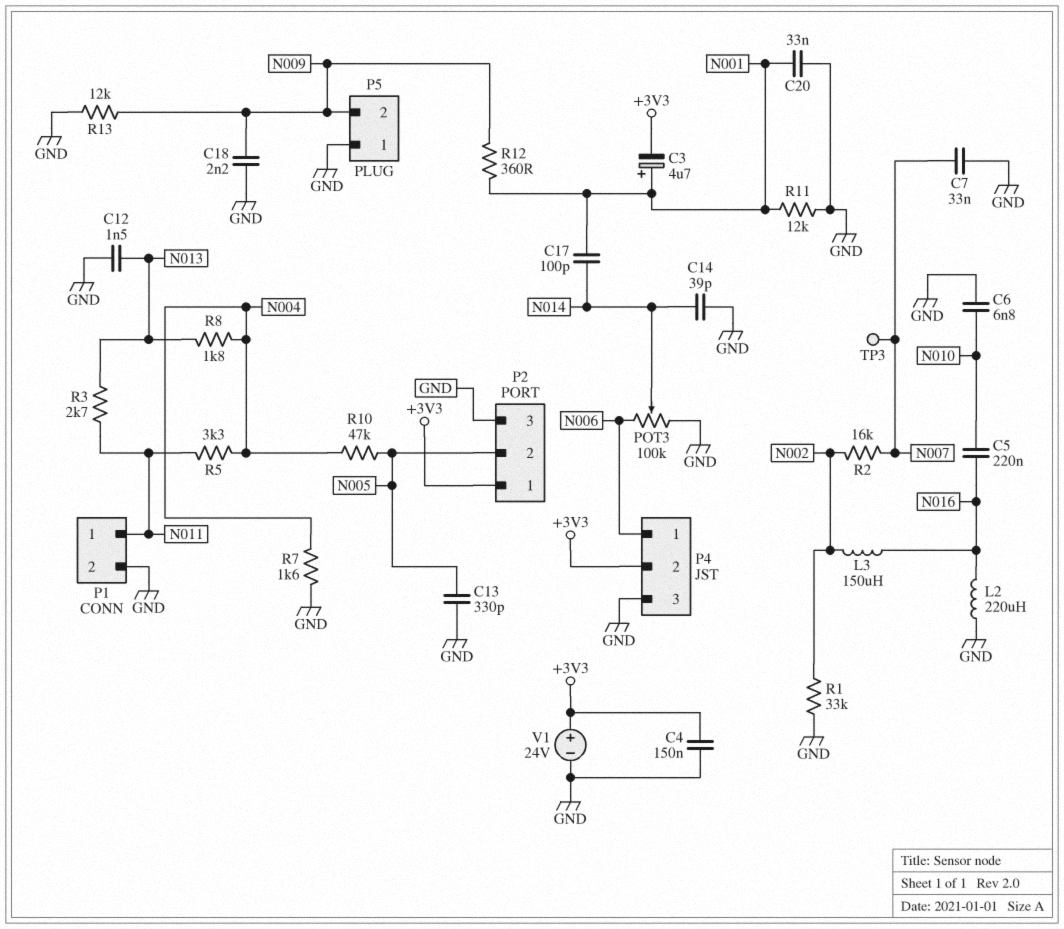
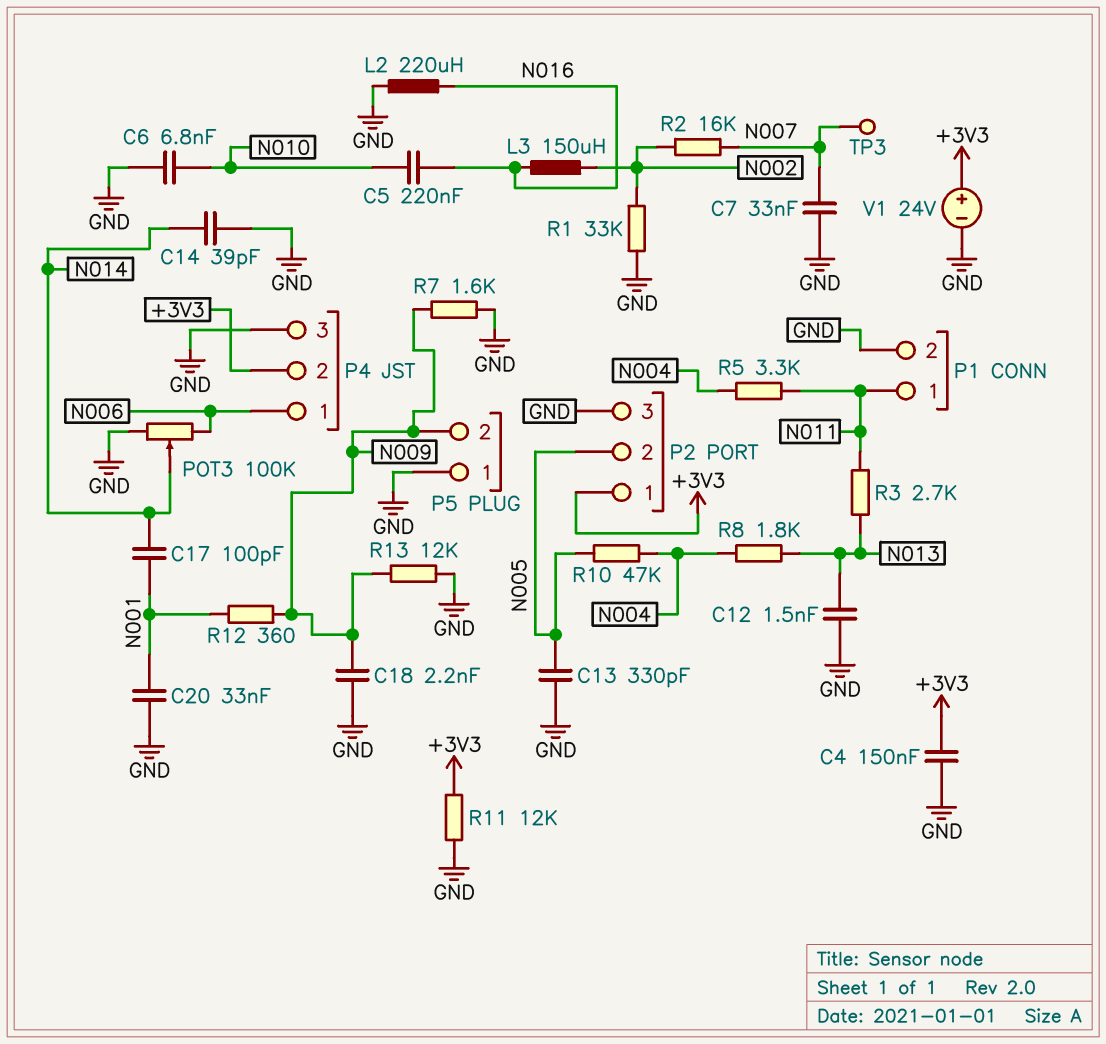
C3: 4.7uF (plus N001, minus +3V3) -> none
R7: 1.6k (GND, N004) -> 1.6k (GND, N009)
R11: 12k (GND, N001) -> 12k (+3V3, GND)

